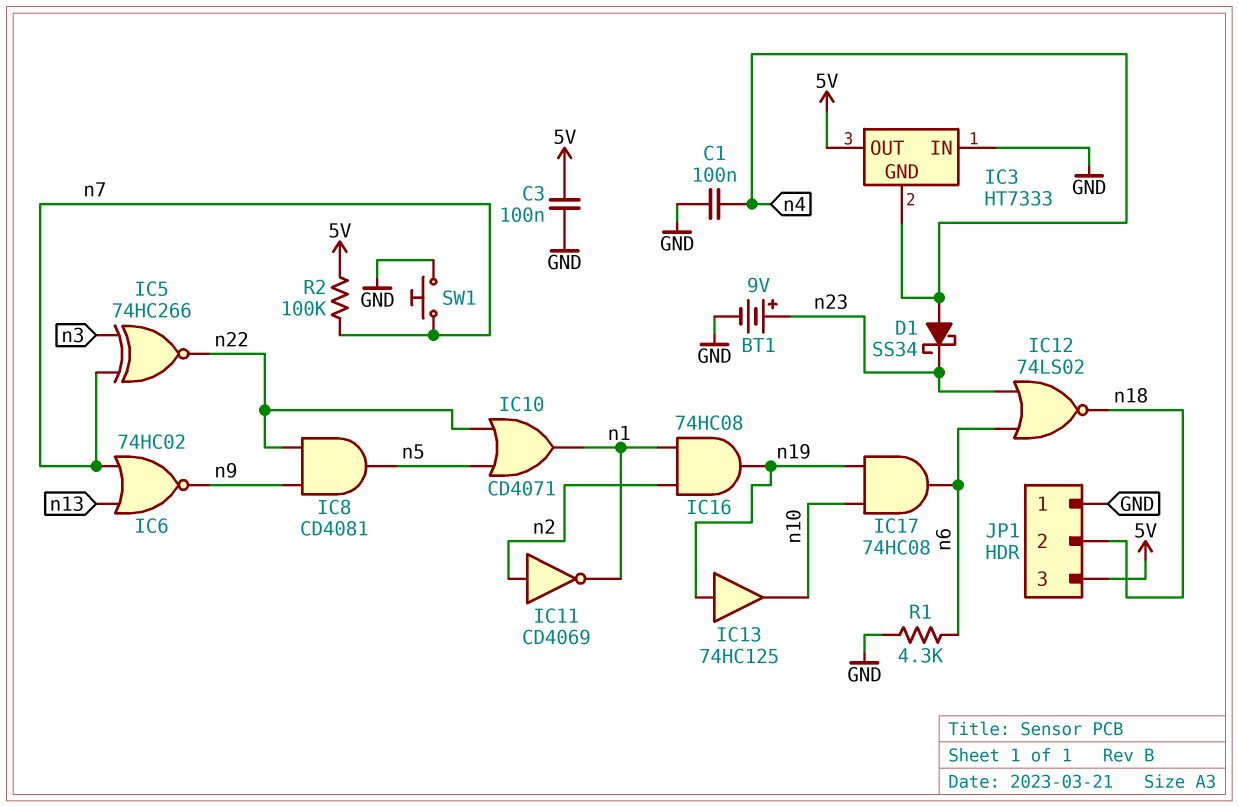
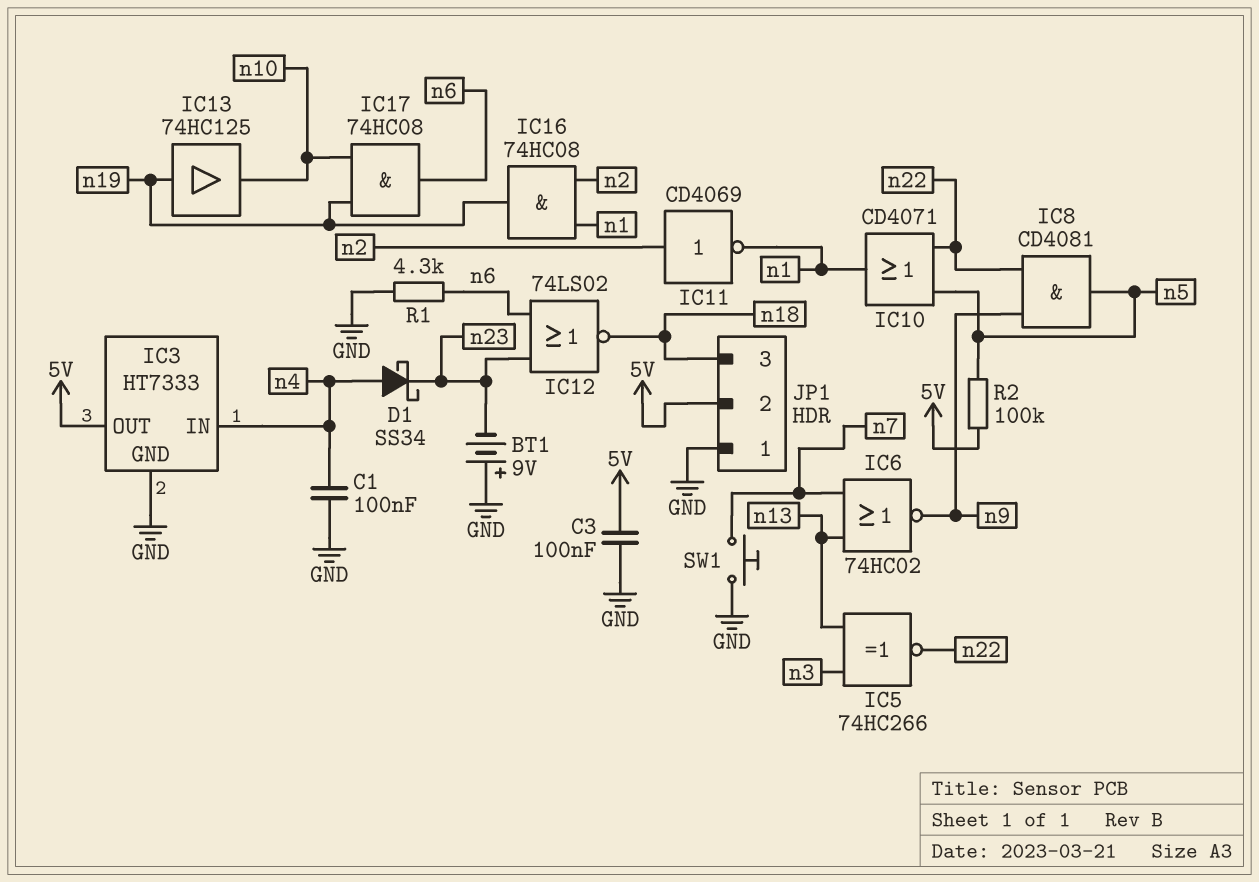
BT1: 9V (plus n23, minus GND) -> 9V (plus GND, minus n23)
IC3 pin GND: n4 -> GND
IC3 pin IN: GND -> n4
IC5: XNOR 74HC266 (in n3, in n7, out n22) -> XNOR 74HC266 (in n3, in n13, out n22)
JP1 pin 2: n18 -> 5V
JP1 pin 3: 5V -> n18
R2: 100k (5V, n7) -> 100k (5V, n5)

